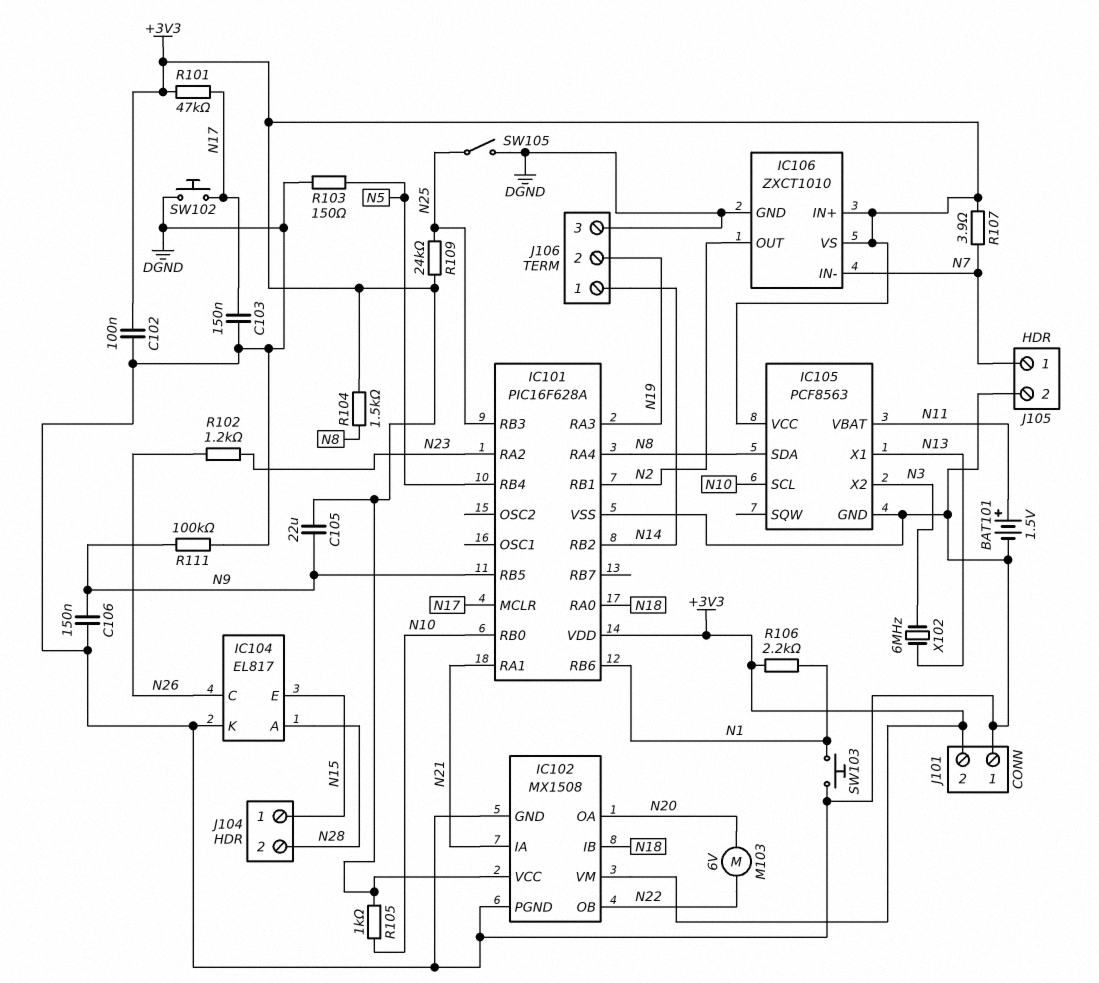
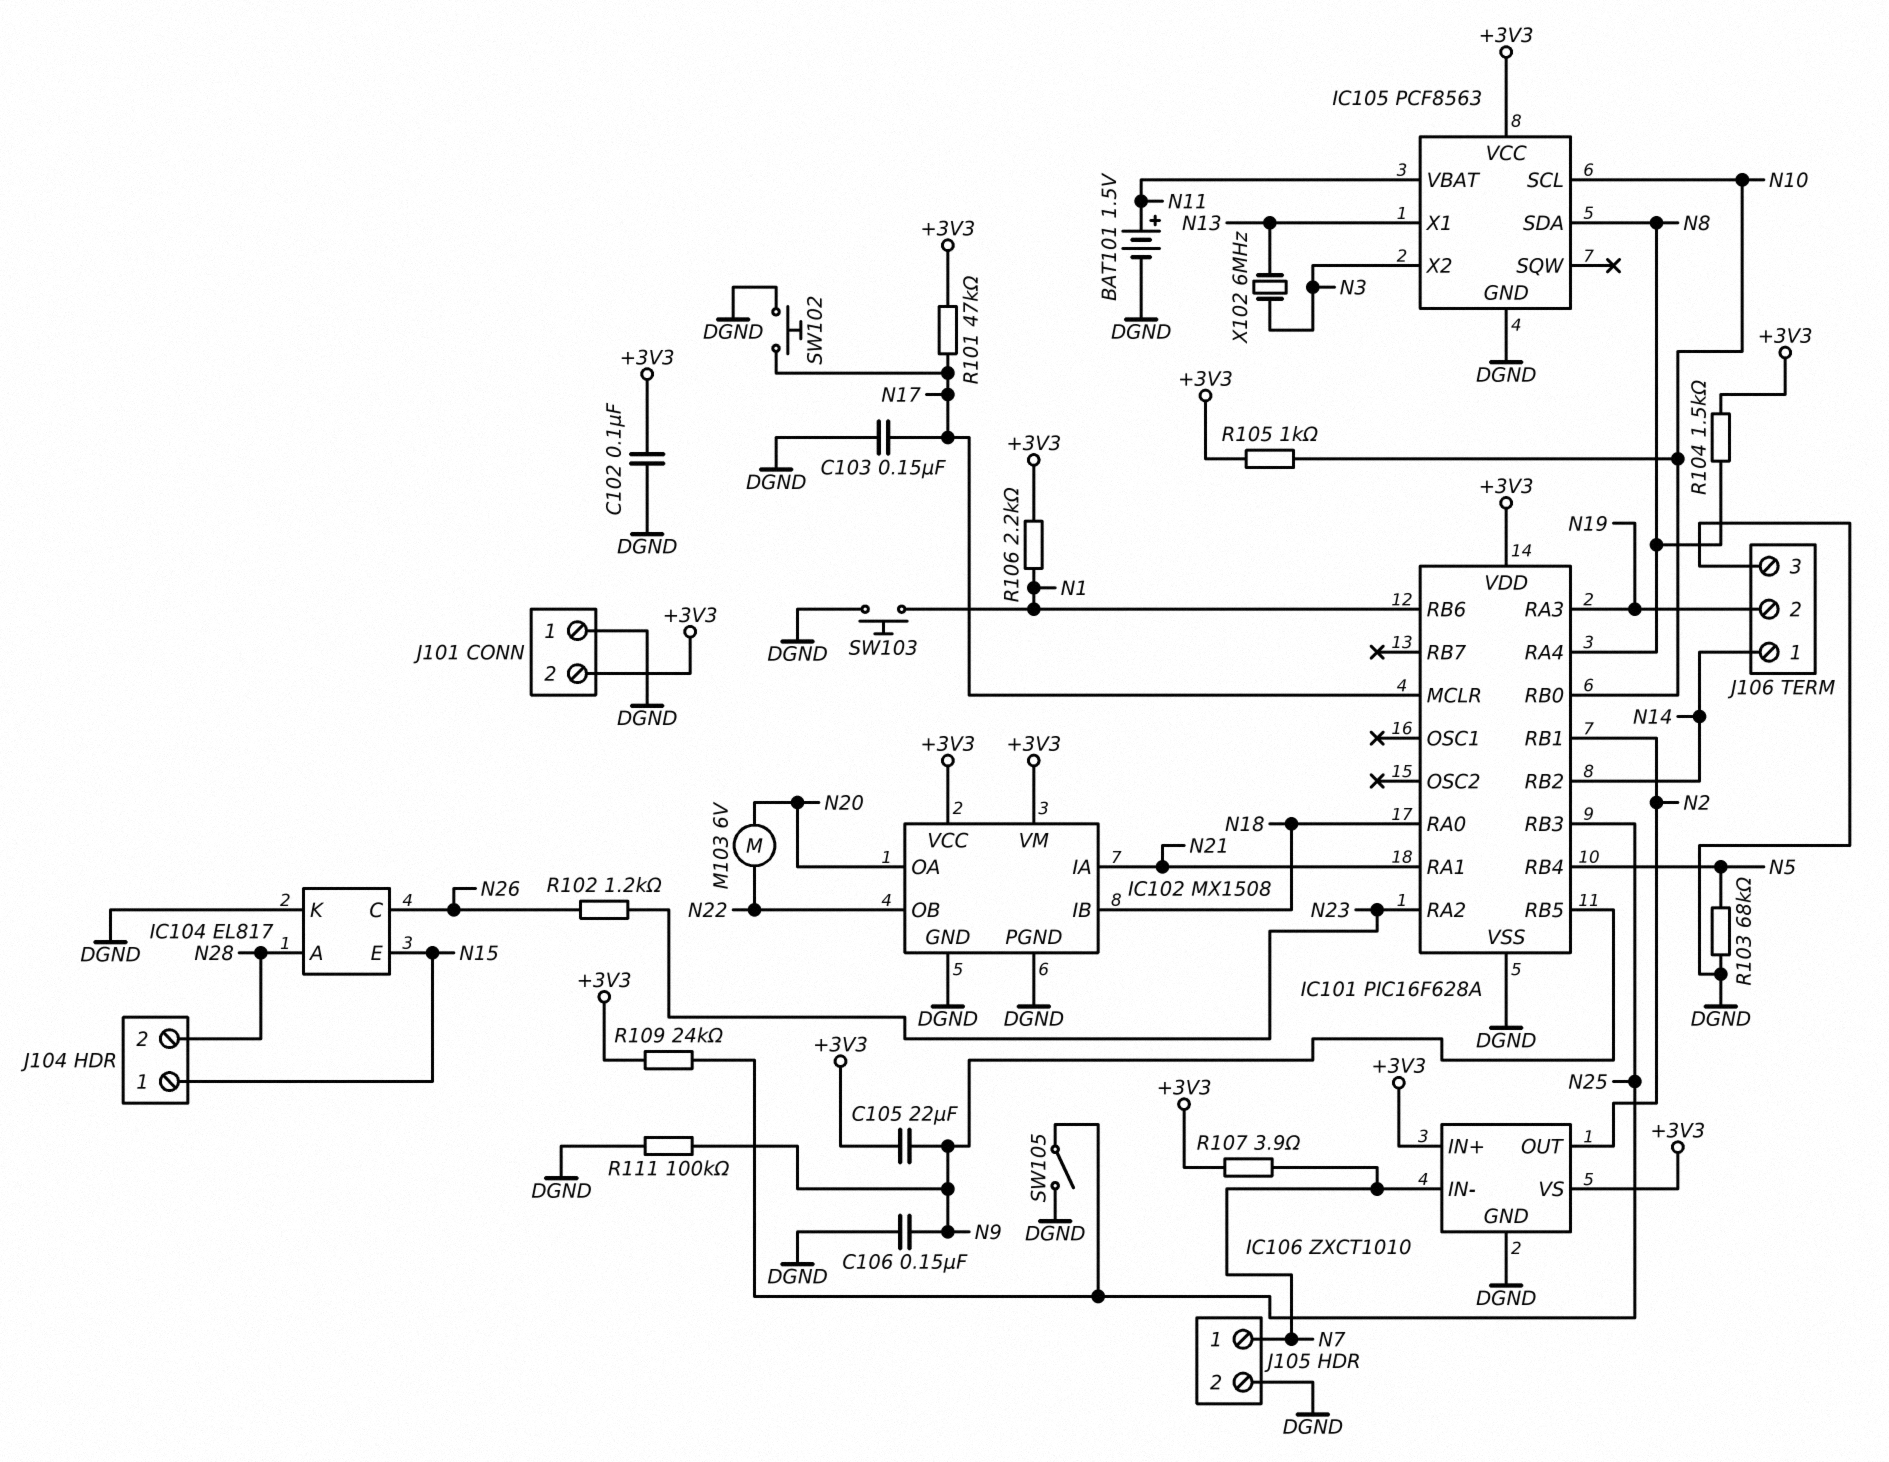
R103: 150 (DGND, N5) -> 68k (DGND, N5)

